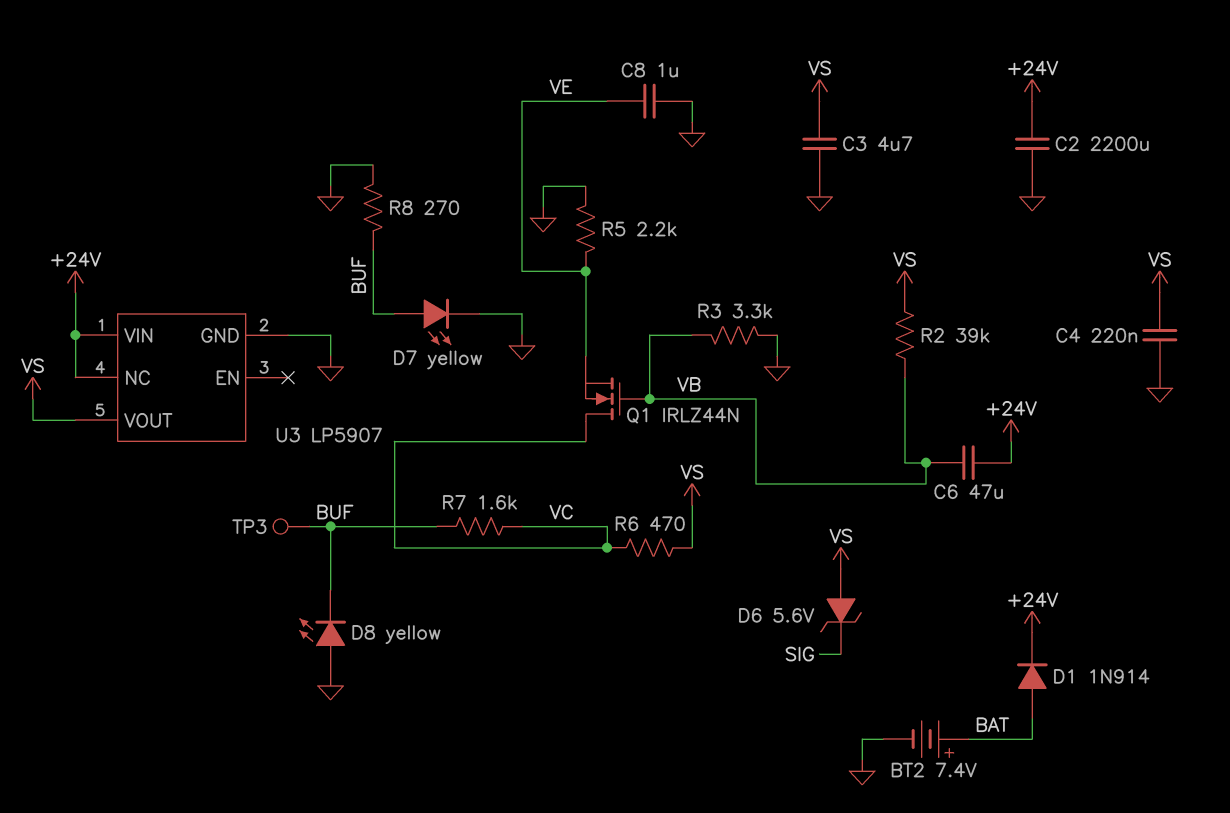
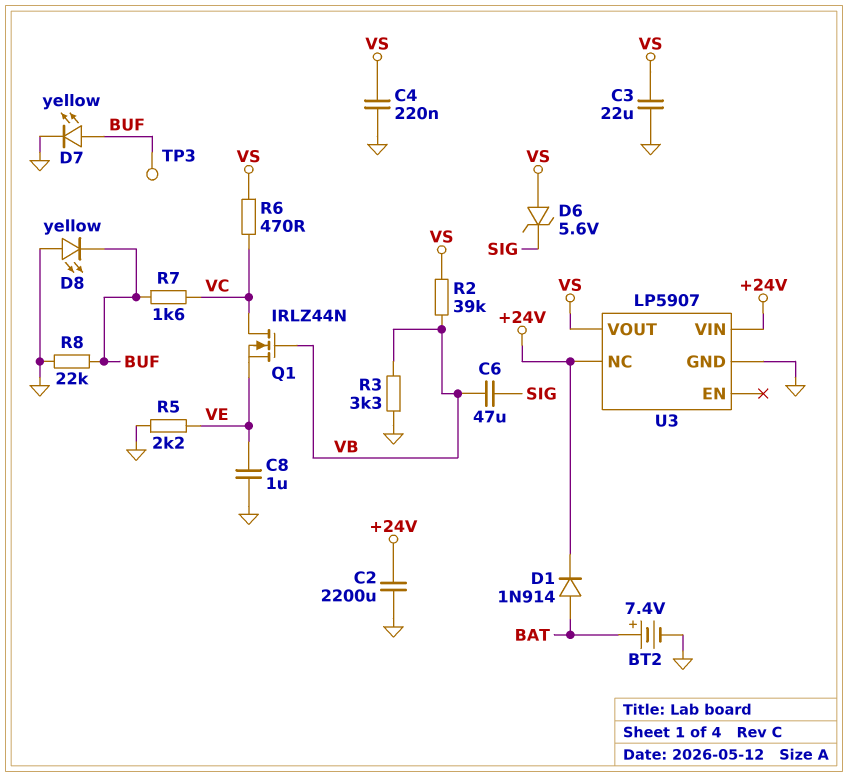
C3: 4.7uF (GND, VS) -> 22uF (GND, VS)
C6: 47uF (+24V, VB) -> 47uF (SIG, VB)
R8: 270 (BUF, GND) -> 22k (BUF, GND)

